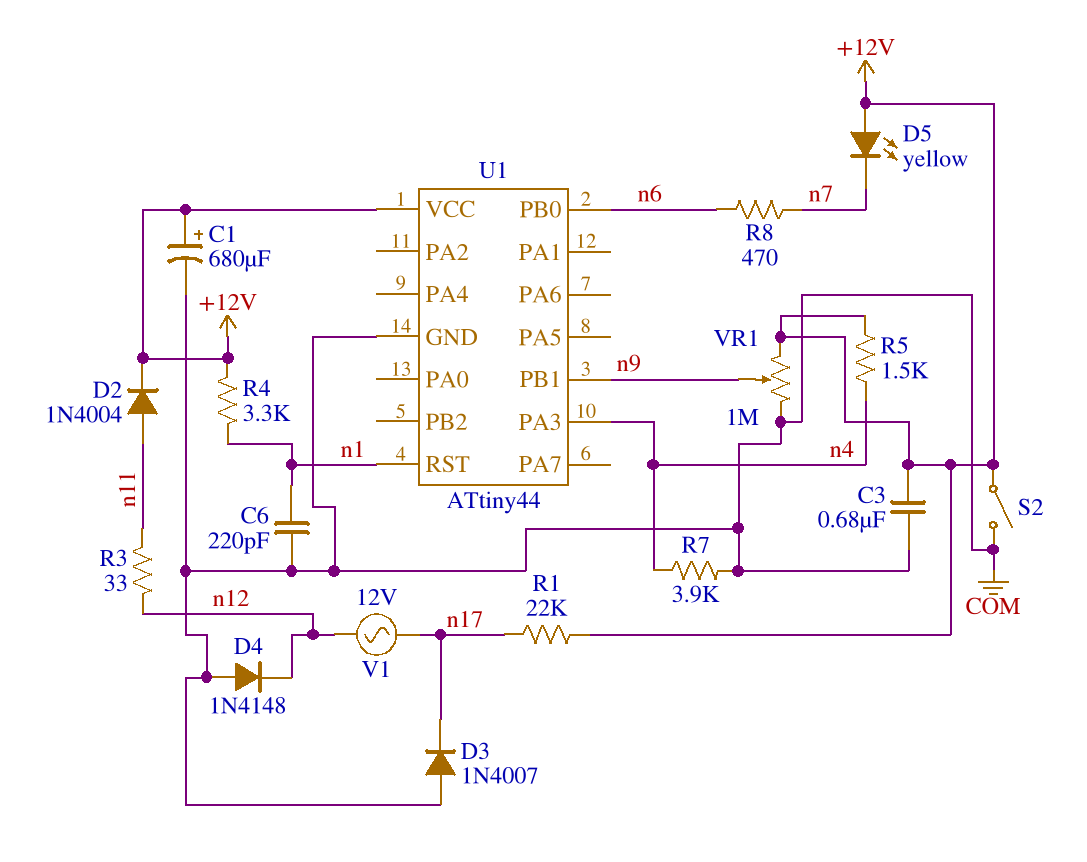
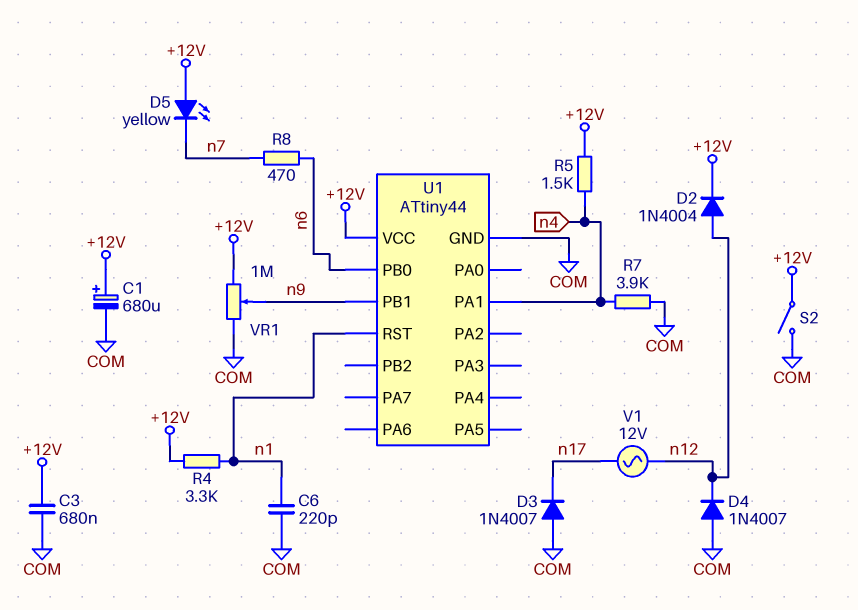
D2: diode 1N4004 (A n11, K +12V) -> diode 1N4004 (A n12, K +12V)
D4: diode 1N4148 (A COM, K n12) -> diode 1N4007 (A COM, K n12)
R1: 22k (+12V, n17) -> none
R3: 33 (n11, n12) -> none
U1 pin PA1: none -> n4
U1 pin PA3: n4 -> none

